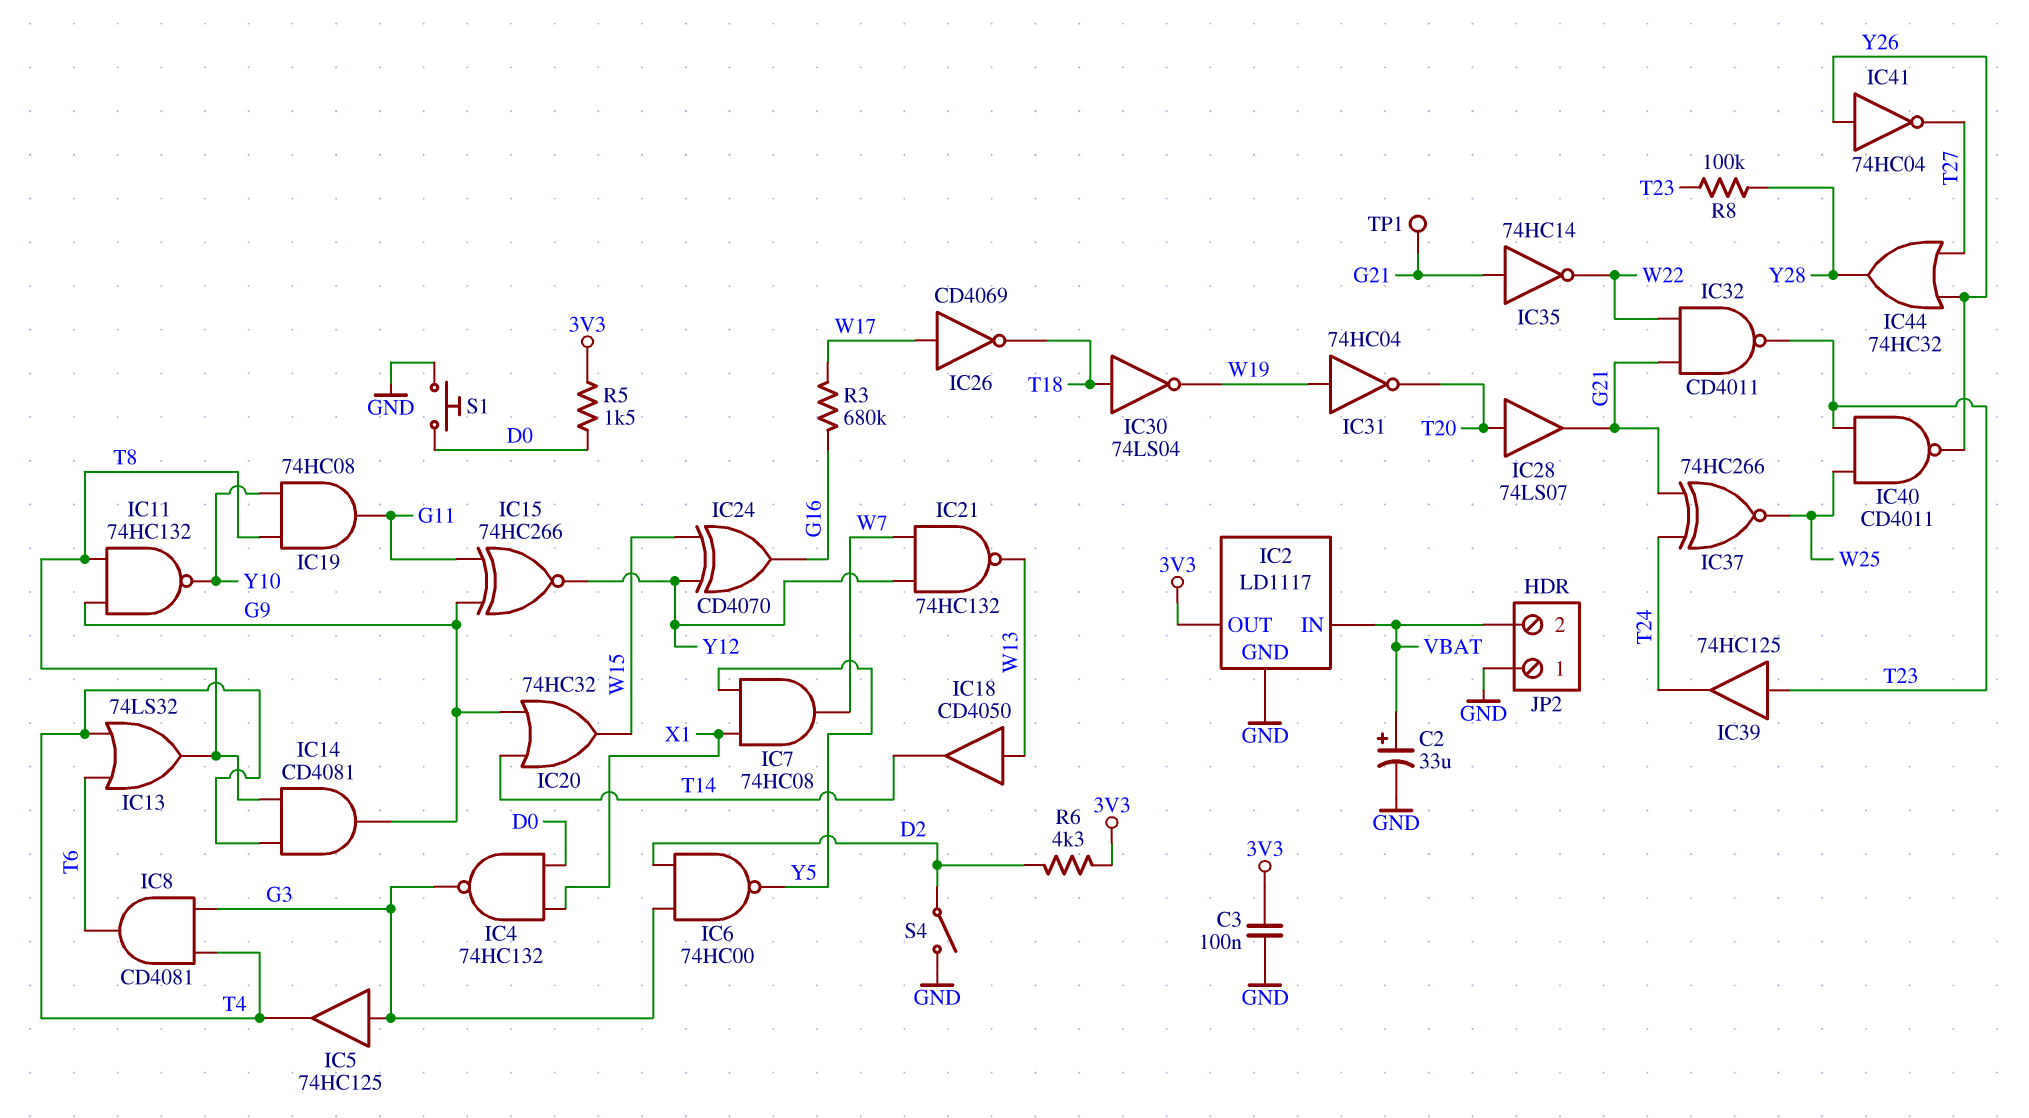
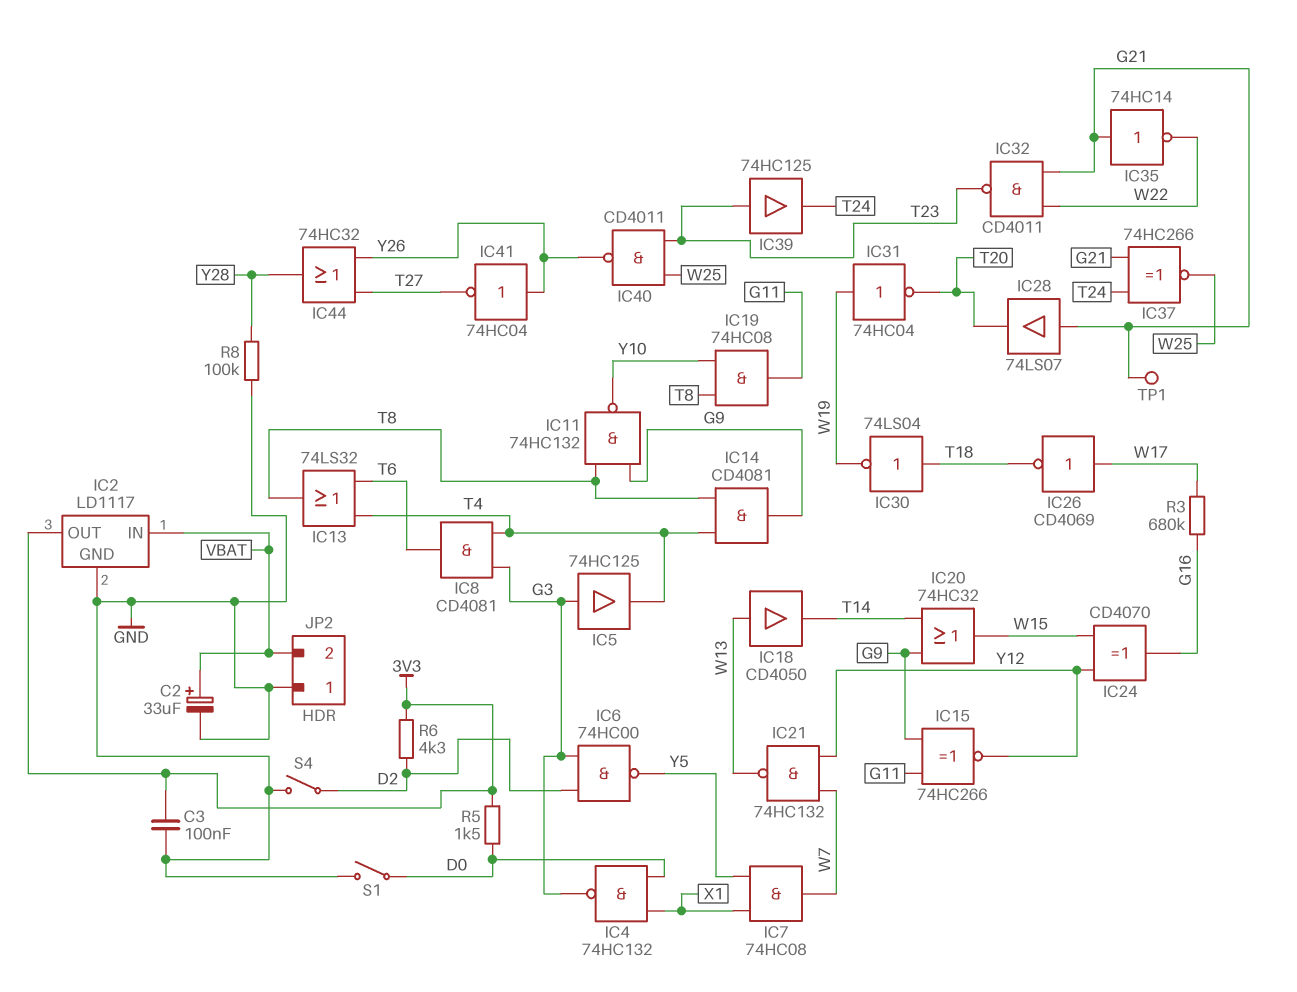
IC28: buffer 74LS07 (in T20, out G21) -> buffer 74LS07 (in G21, out T20)
R8: 100k (T23, Y28) -> 100k (GND, Y28)
S1: button (D0, GND) -> switch (D0, GND)

